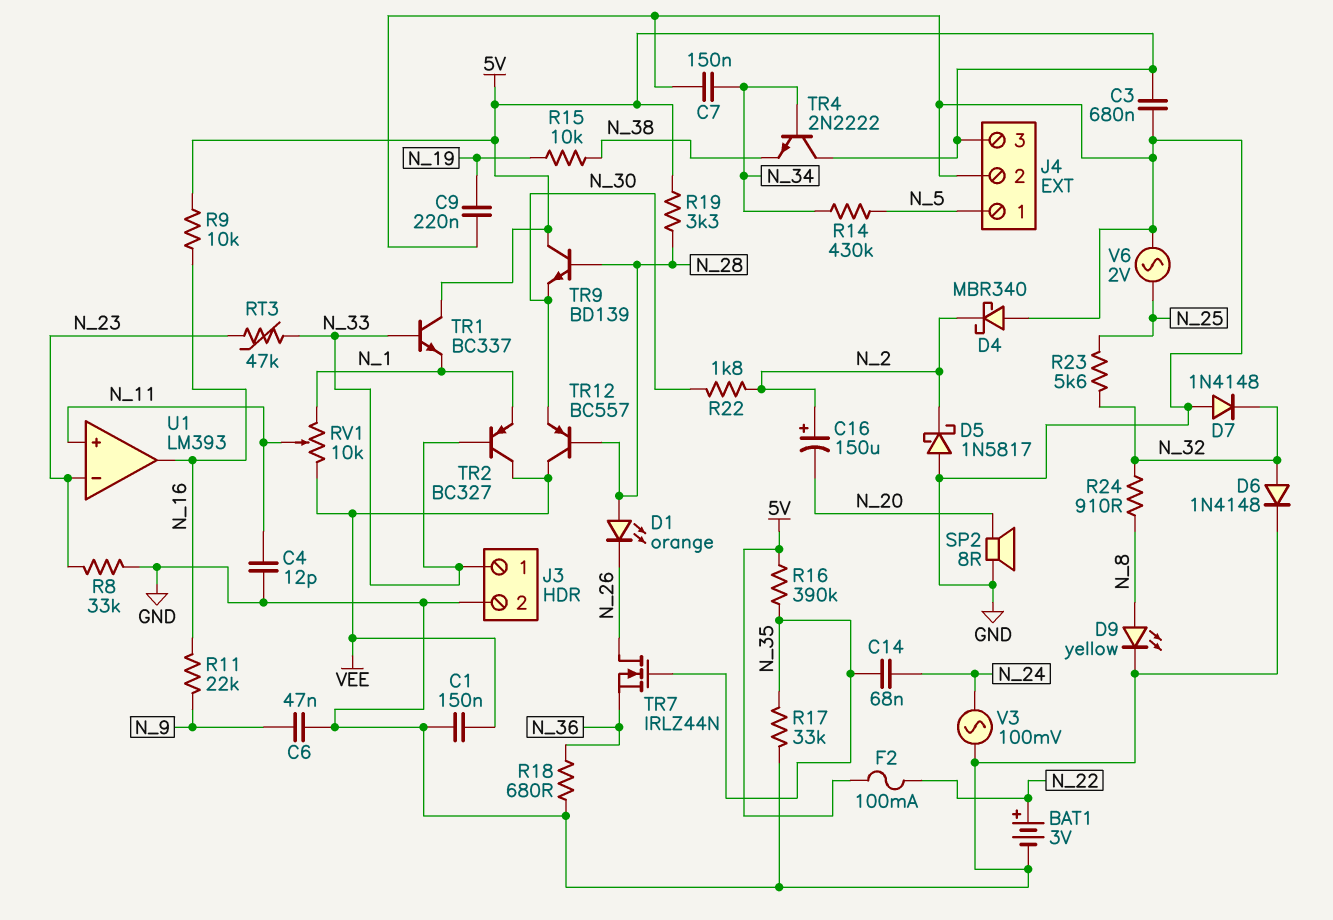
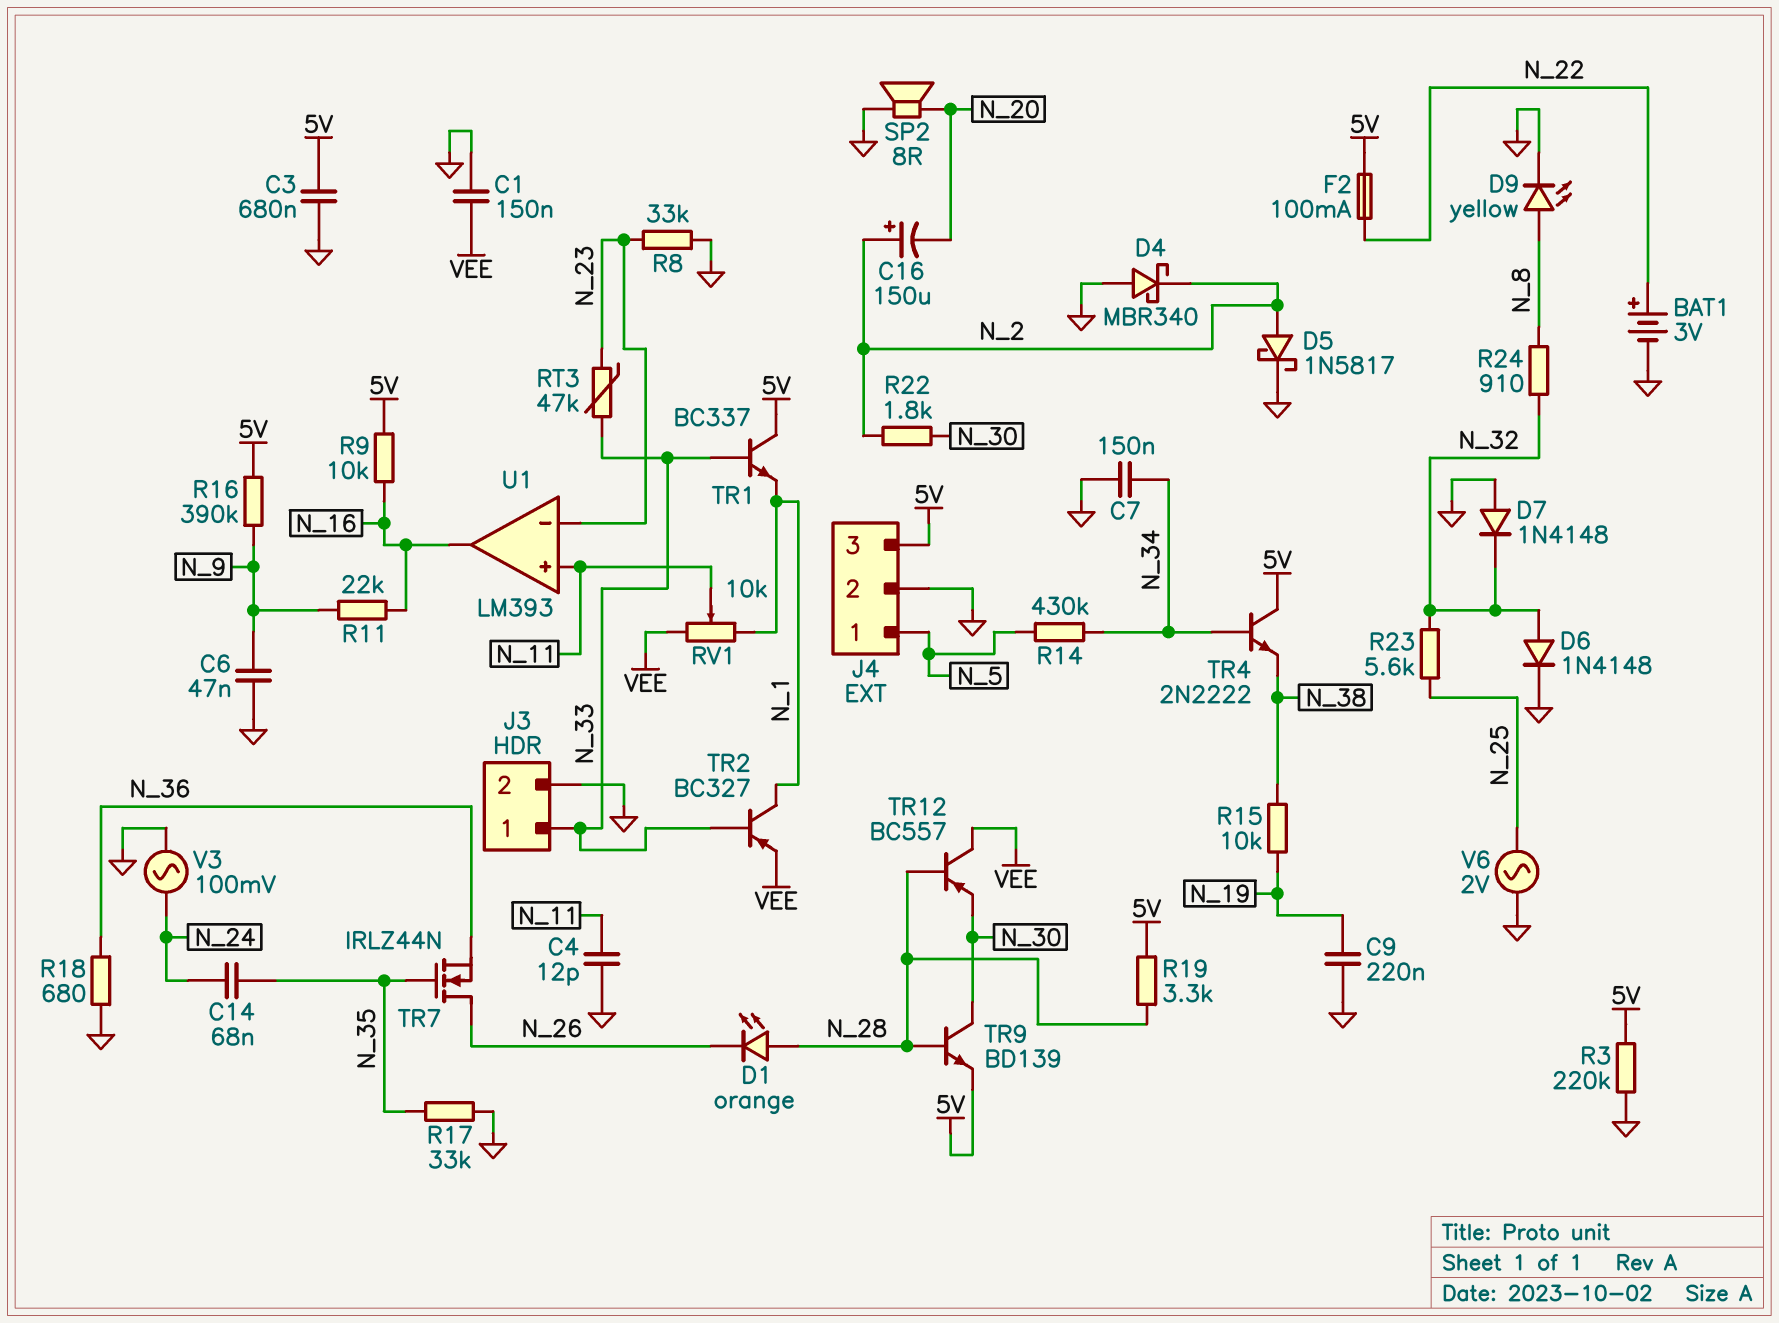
D5: schottky 1N5817 (A GND, K N_2) -> schottky 1N5817 (A N_2, K GND)
R3: none -> 220k (5V, GND)
R16: 390k (5V, N_35) -> 390k (5V, N_9)
TR2: PNP BC327 (B N_33, C VEE, E N_1) -> PNP BC327 (B N_33, C N_1, E VEE)
TR9: NPN BD139 (B N_28, C 5V, E N_30) -> NPN BD139 (B N_28, C N_30, E 5V)

